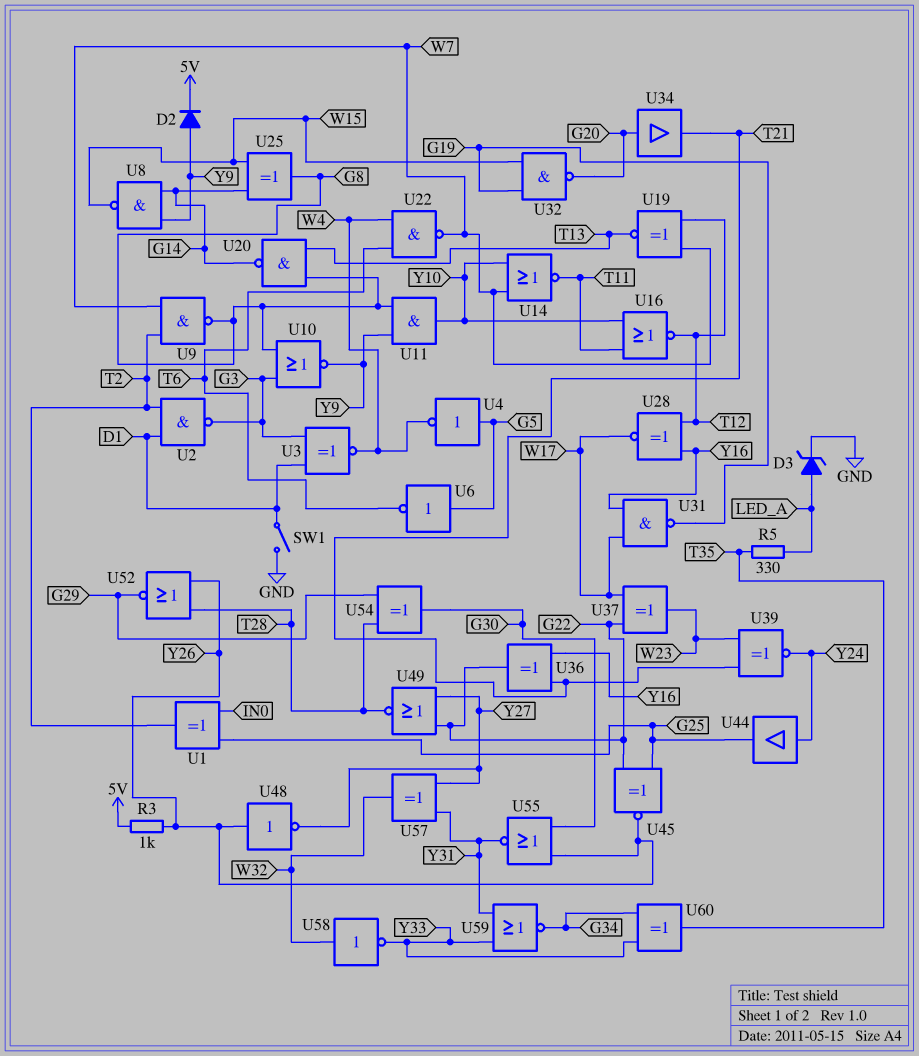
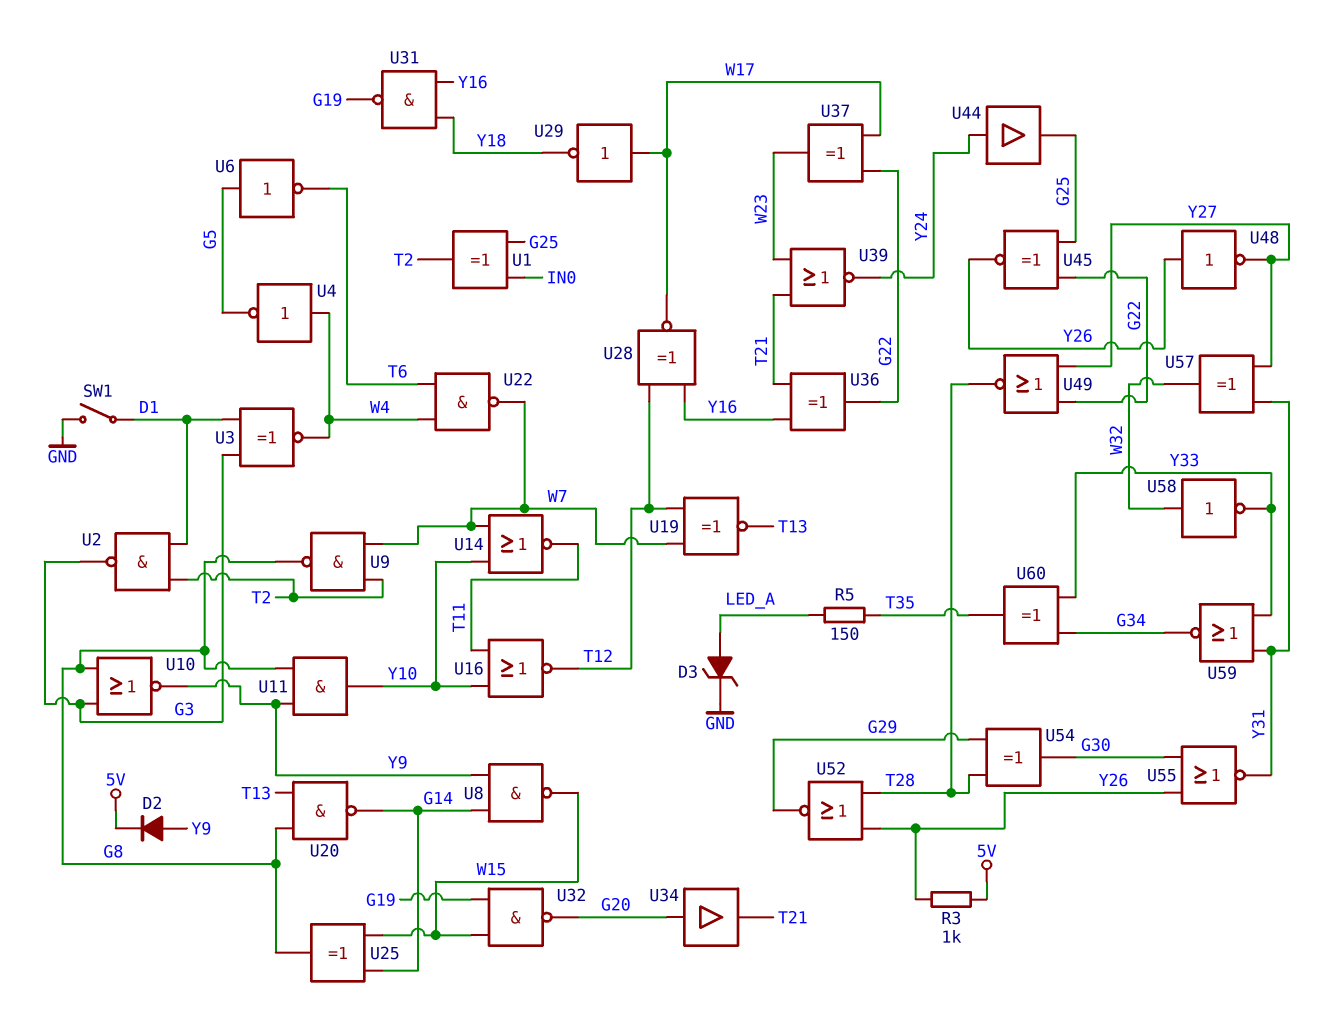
R5: 330 (LED_A, T35) -> 150 (LED_A, T35)
U4: NOT (in G5, out W4) -> NOT (in W4, out G5)
U29: none -> NOT (in W17, out Y18)
U31: NAND (in W17, in Y16, out G19) -> NAND (in Y16, in Y18, out G19)
U39: XNOR (in T21, in W23, out Y24) -> NOR (in T21, in W23, out Y24)

